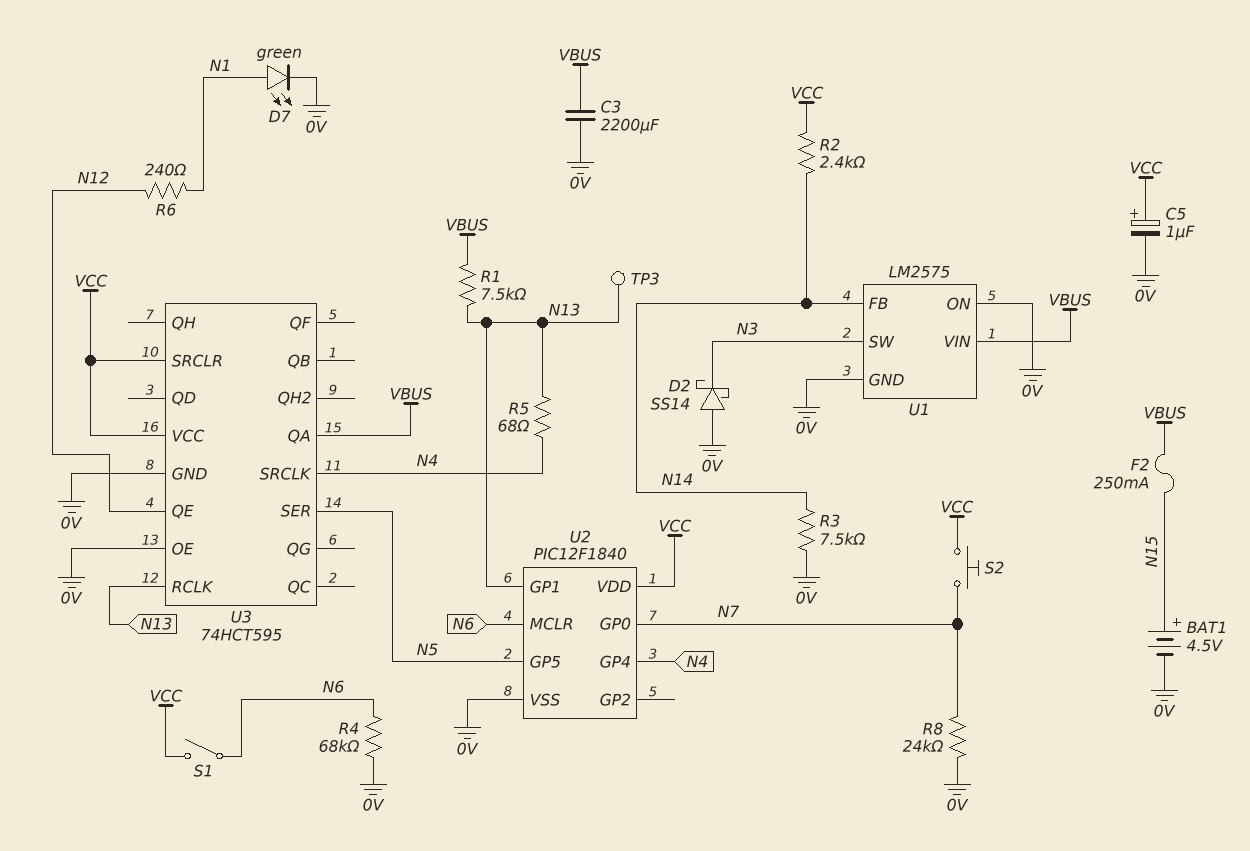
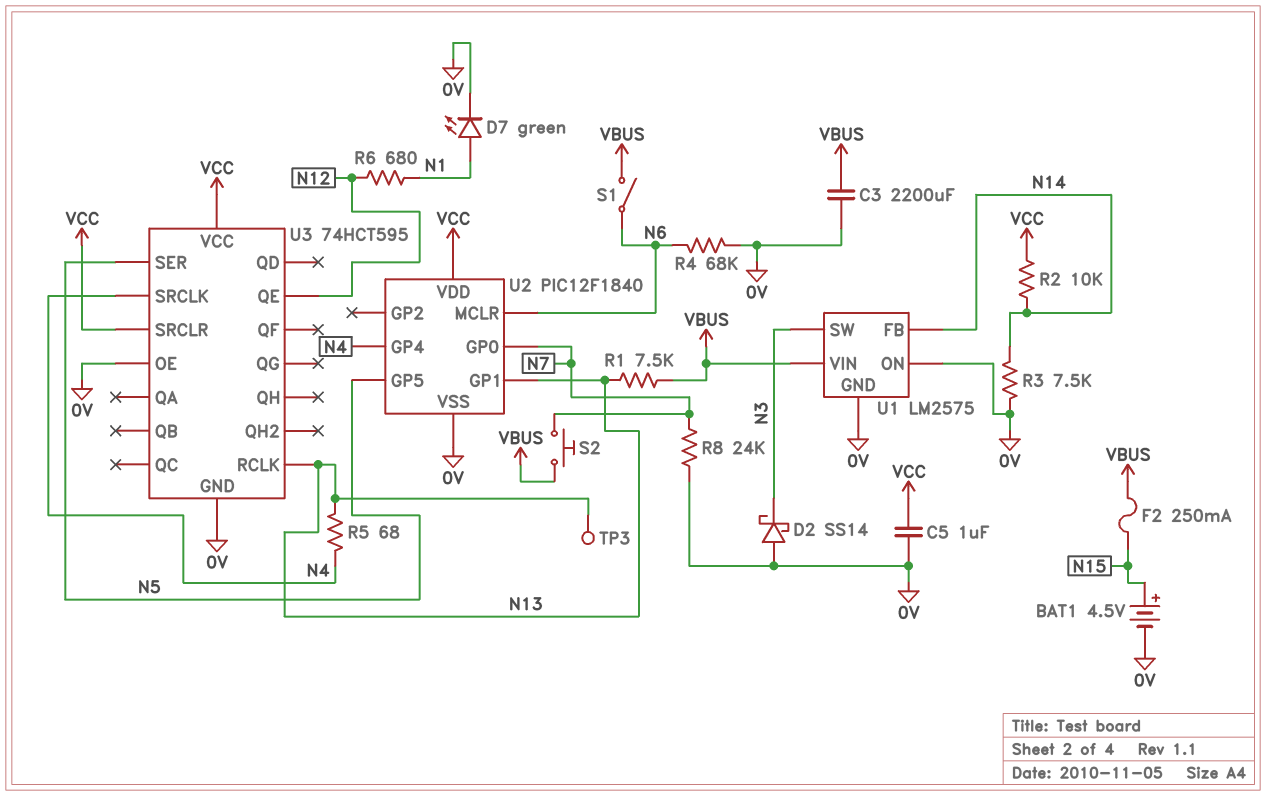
C5: 1uF (plus VCC, minus 0V) -> 1uF (0V, VCC)
R2: 2.4k (N14, VCC) -> 10k (N14, VCC)
R6: 240 (N1, N12) -> 680 (N1, N12)
S1: switch (N6, VCC) -> switch (N6, VBUS)
S2: button (N7, VCC) -> button (N7, VBUS)
U3 pin QA: VBUS -> none

